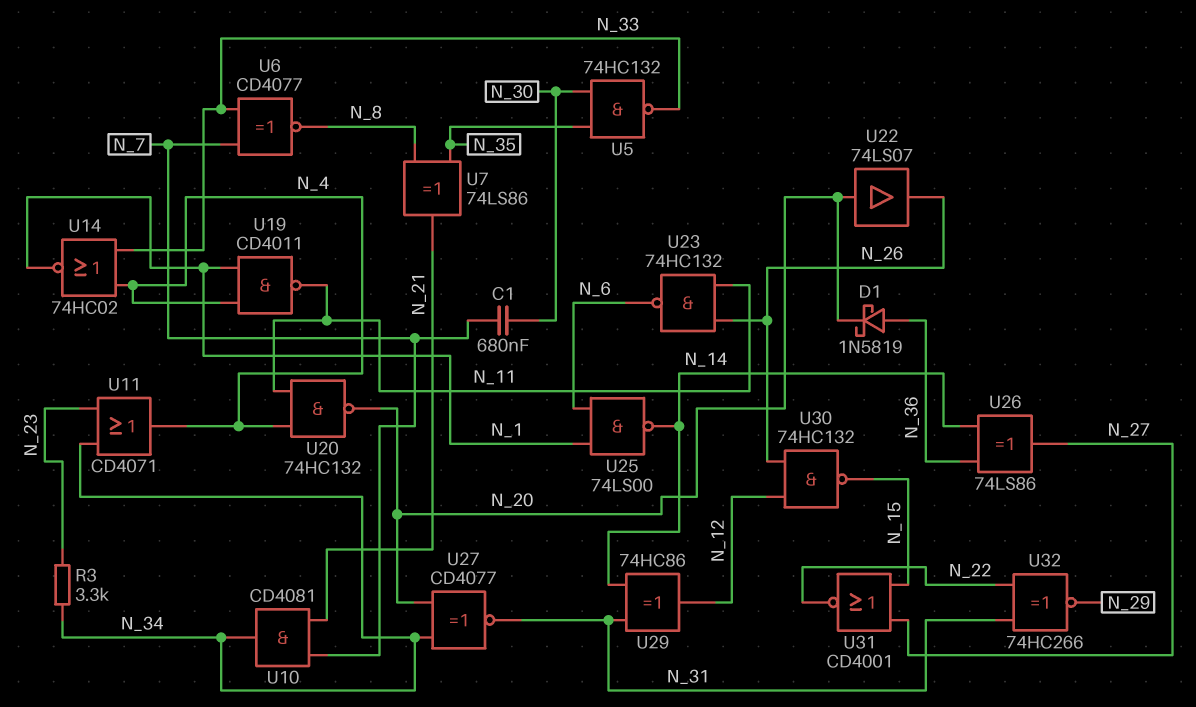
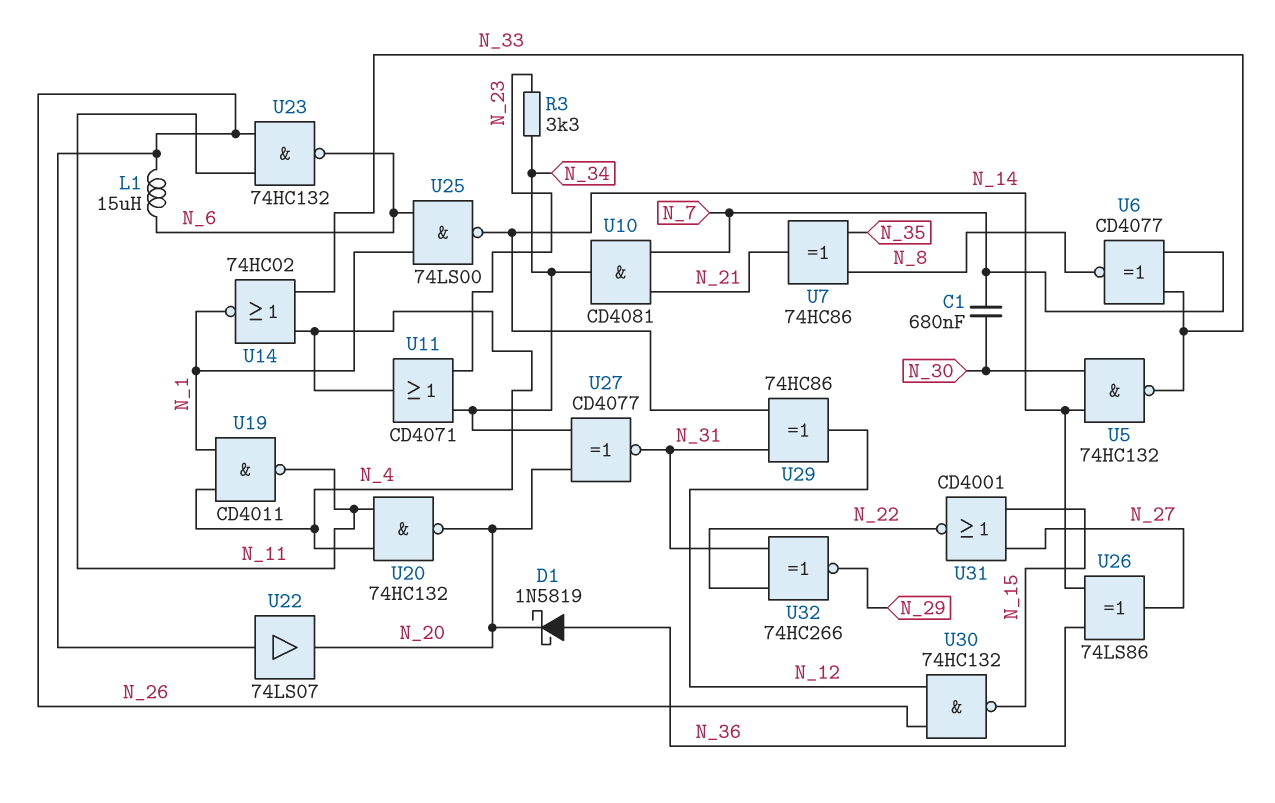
L1: none -> 15uH (N_6, N_26)
U5: NAND 74HC132 (in N_30, in N_35, out N_33) -> NAND 74HC132 (in N_14, in N_30, out N_33)
U7: XOR 74LS86 (in N_8, in N_35, out N_21) -> XOR 74HC86 (in N_8, in N_35, out N_21)
U22: buffer 74LS07 (in N_20, out N_26) -> buffer 74LS07 (in N_26, out N_20)

